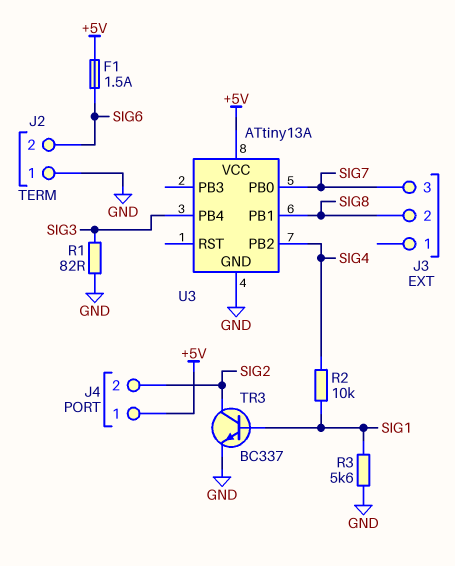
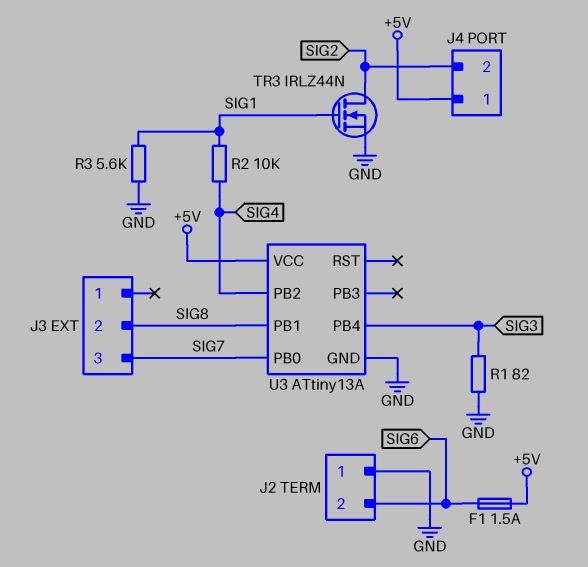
TR3: NPN BC337 (B SIG1, C SIG2, E GND) -> NMOS IRLZ44N (G SIG1, D SIG2, S GND)

